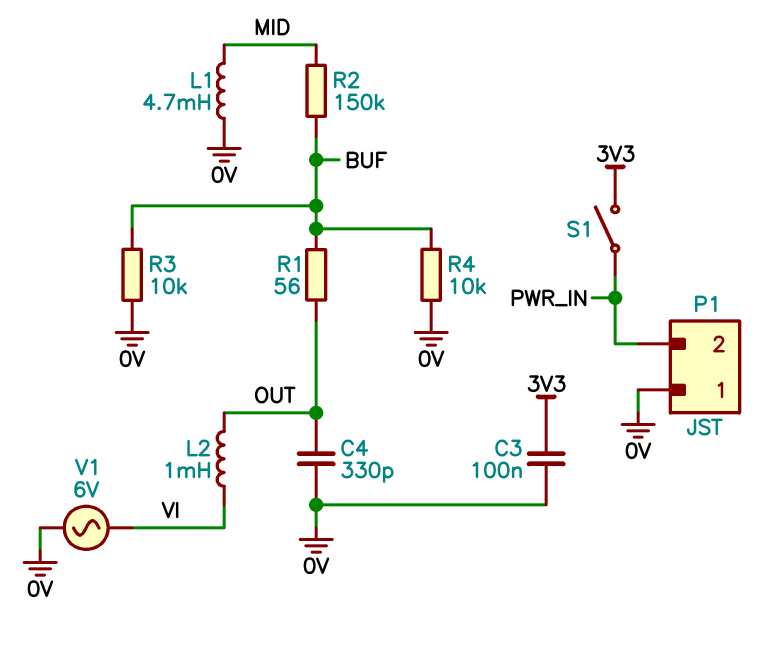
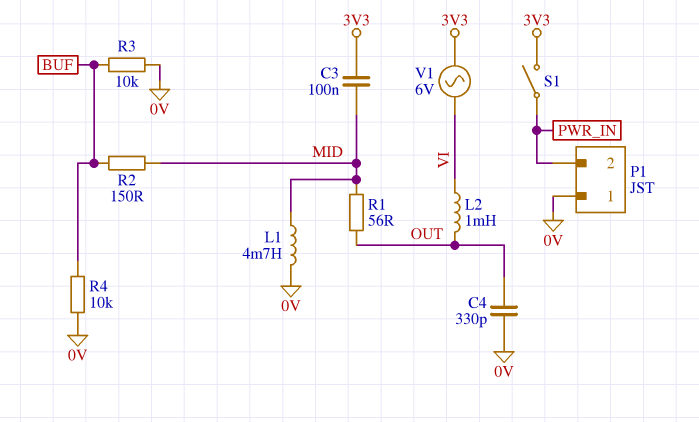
C3: 100nF (0V, 3V3) -> 100nF (3V3, MID)
R1: 56 (BUF, OUT) -> 56 (MID, OUT)
R2: 150k (BUF, MID) -> 150 (BUF, MID)
V1: AC 6V (0V, VI) -> AC 6V (3V3, VI)

